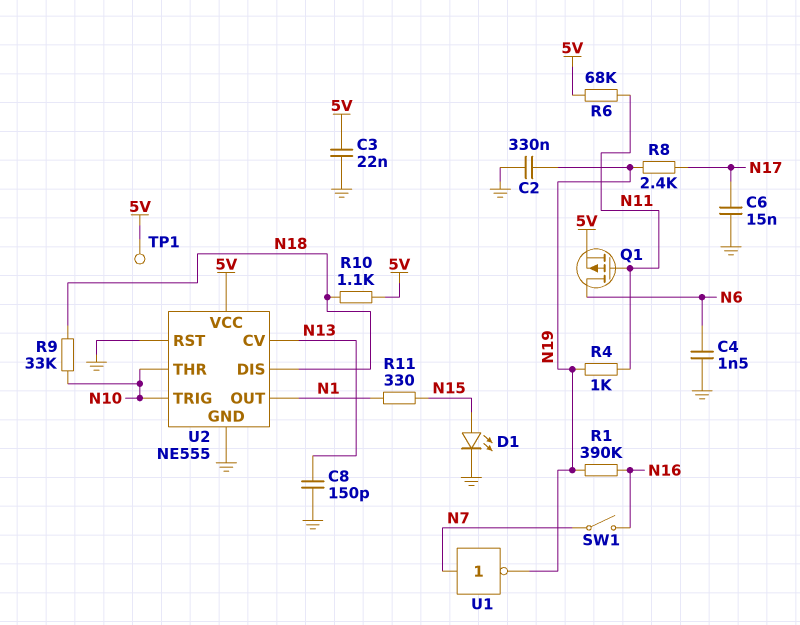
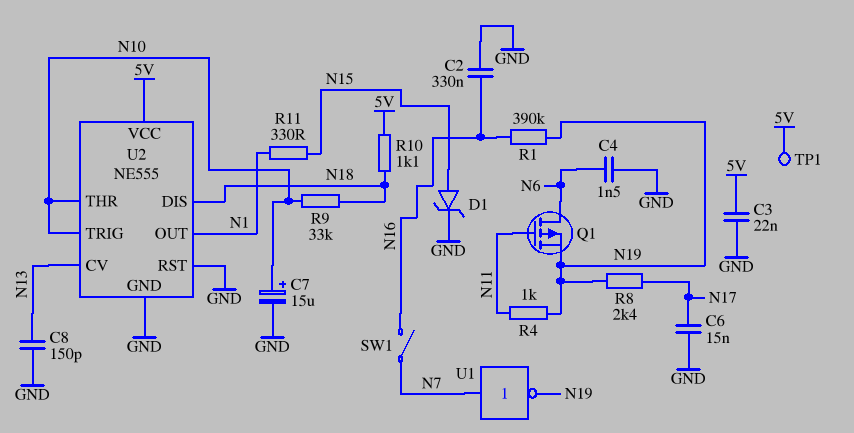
C2: 330nF (GND, N19) -> 330nF (GND, N16)
C7: none -> 15uF (plus N10, minus GND)
D1: LED (A N15, K GND) -> zener (A N15, K GND)
Q1: PMOS (G N11, D N6, S 5V) -> PMOS (G N11, D N6, S N19)
R6: 68k (5V, N11) -> none

